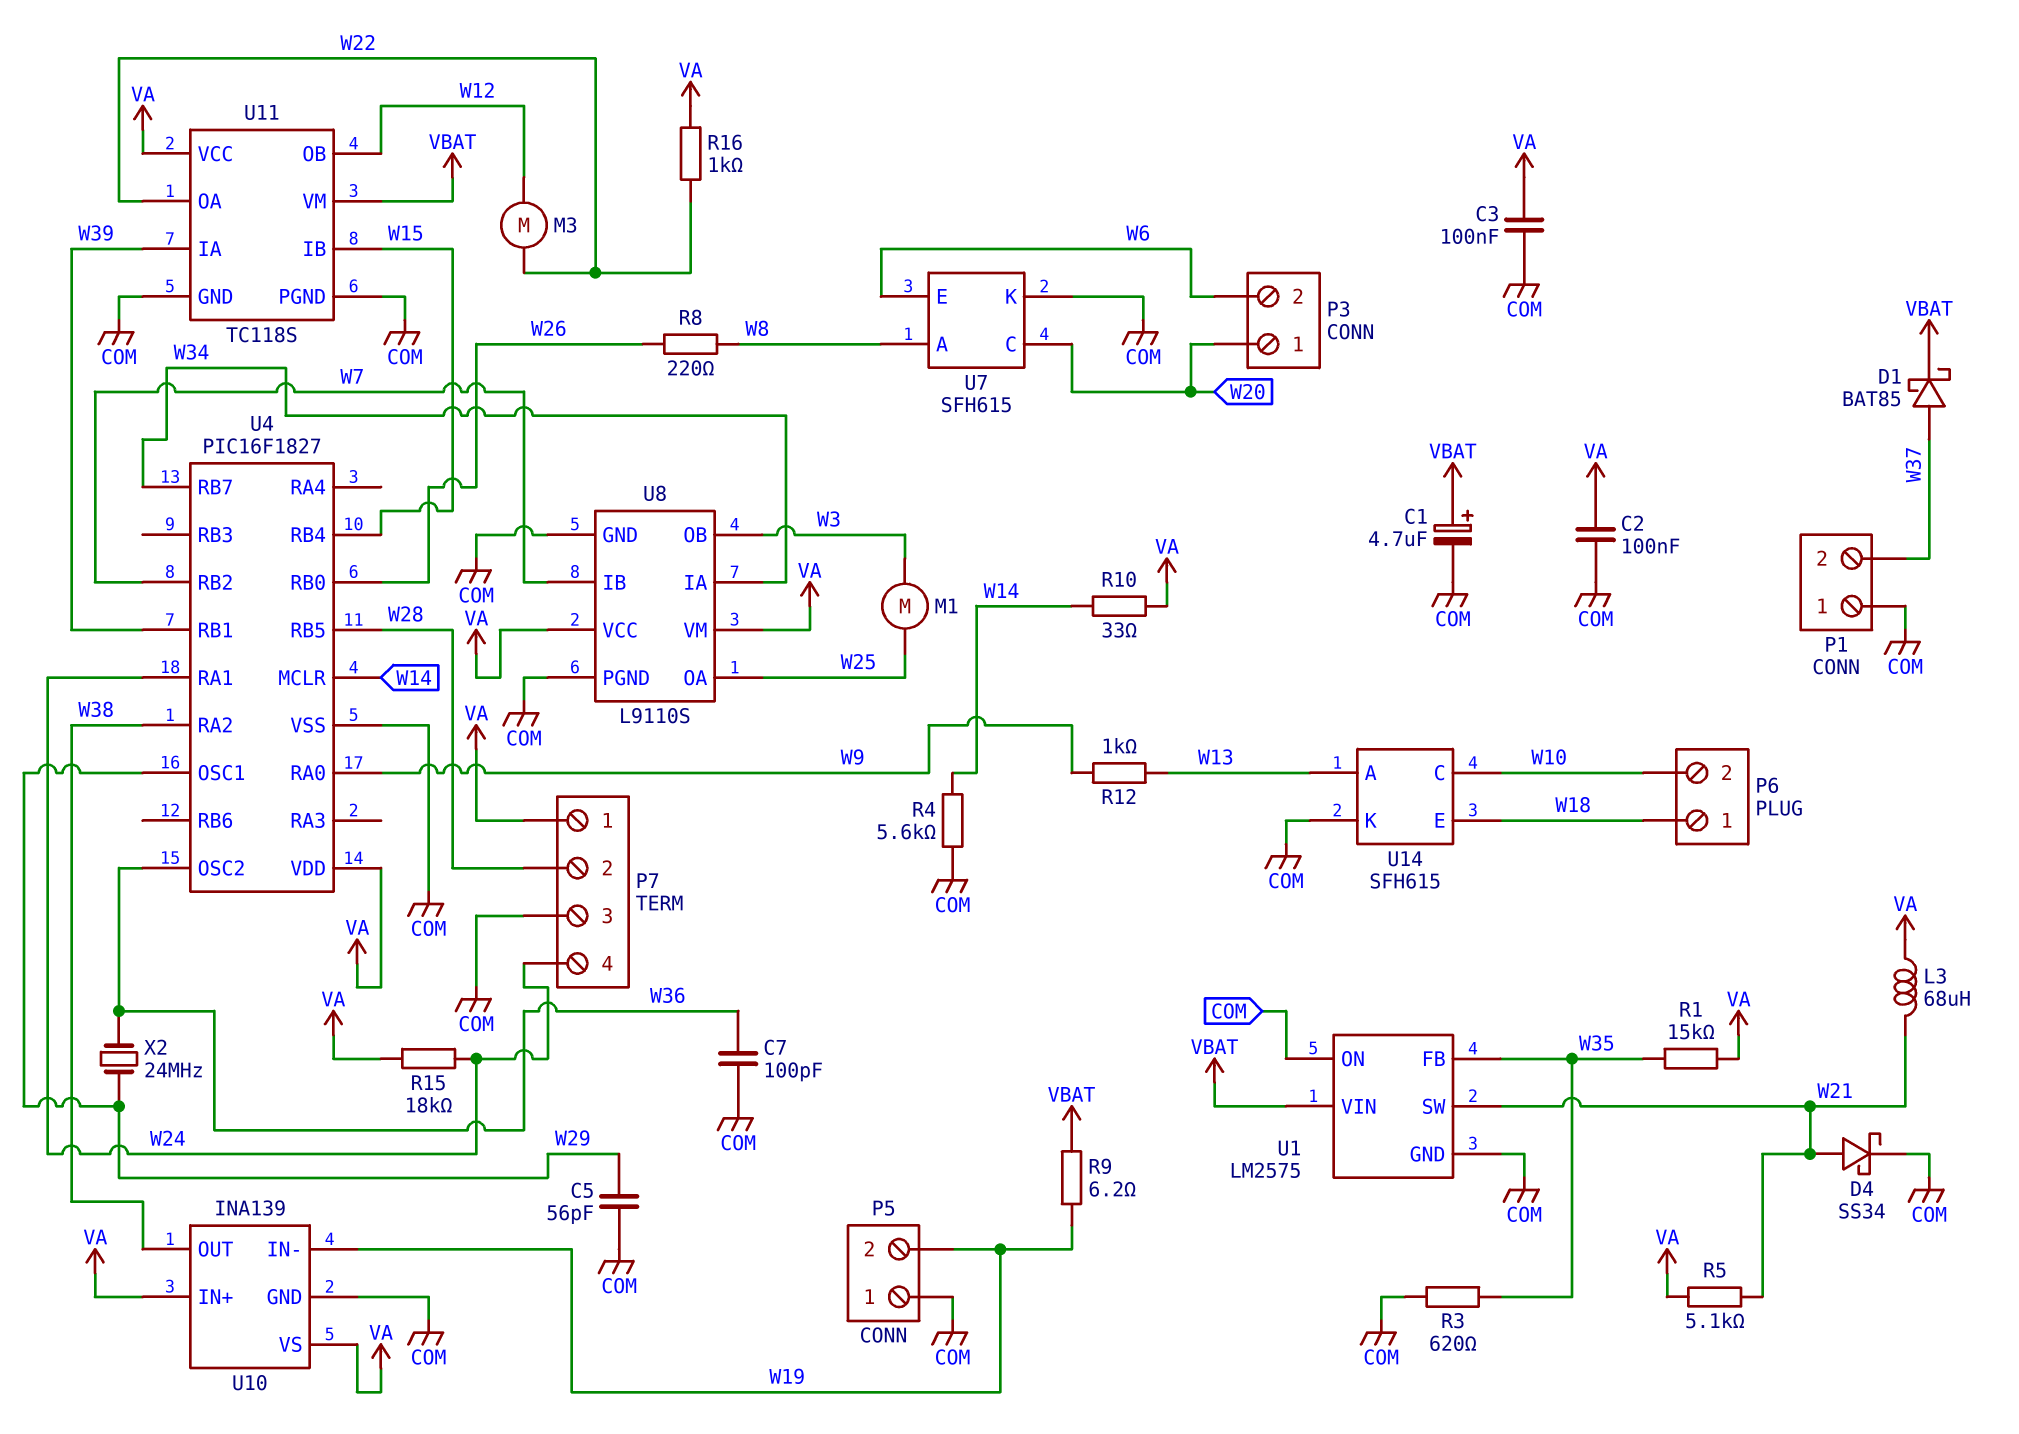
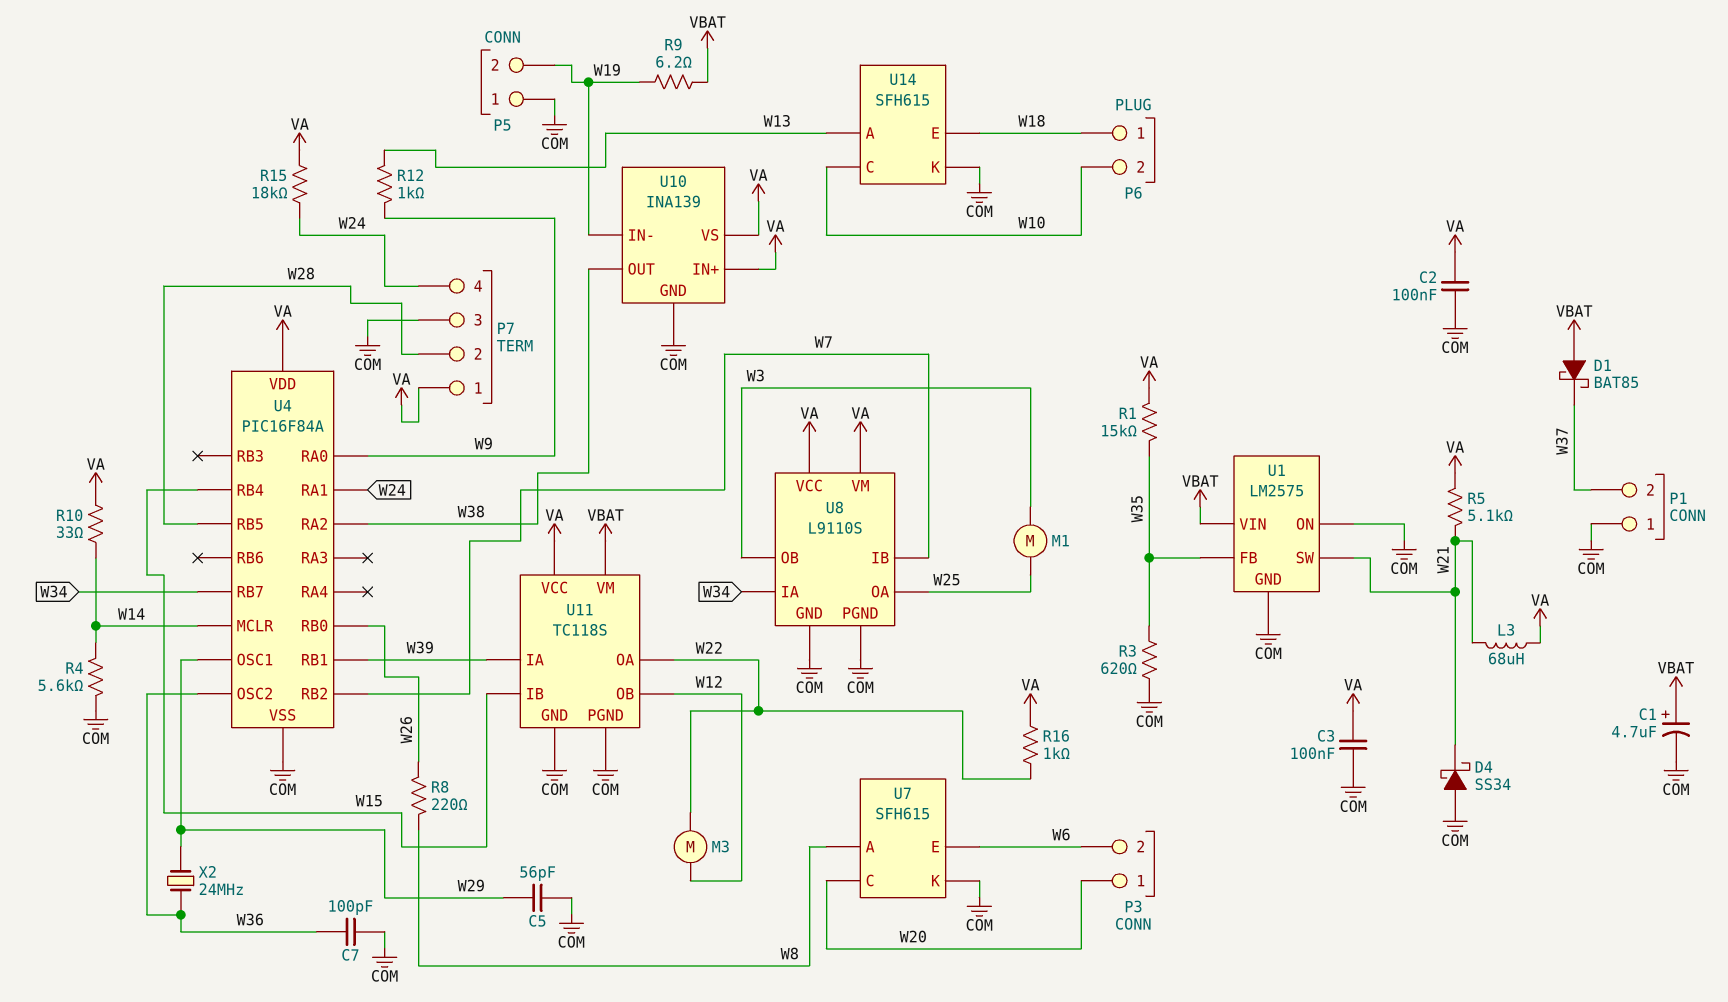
D1: schottky BAT85 (A W37, K VBAT) -> schottky BAT85 (A VBAT, K W37)
D4: schottky SS34 (A W21, K COM) -> schottky SS34 (A COM, K W21)
U4: PIC16F1827 -> PIC16F84A

